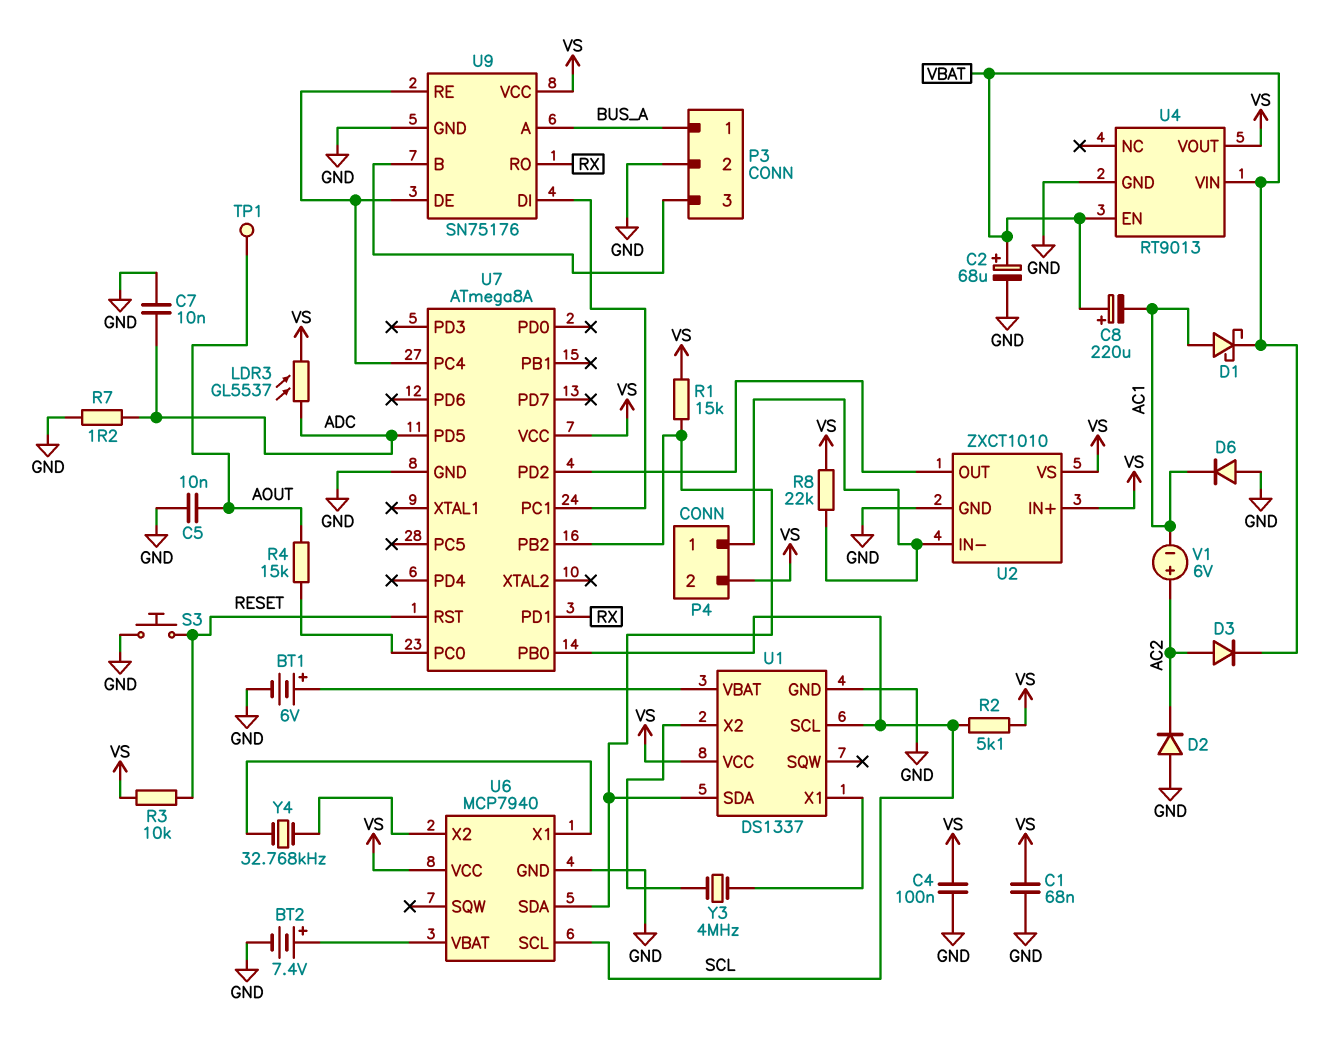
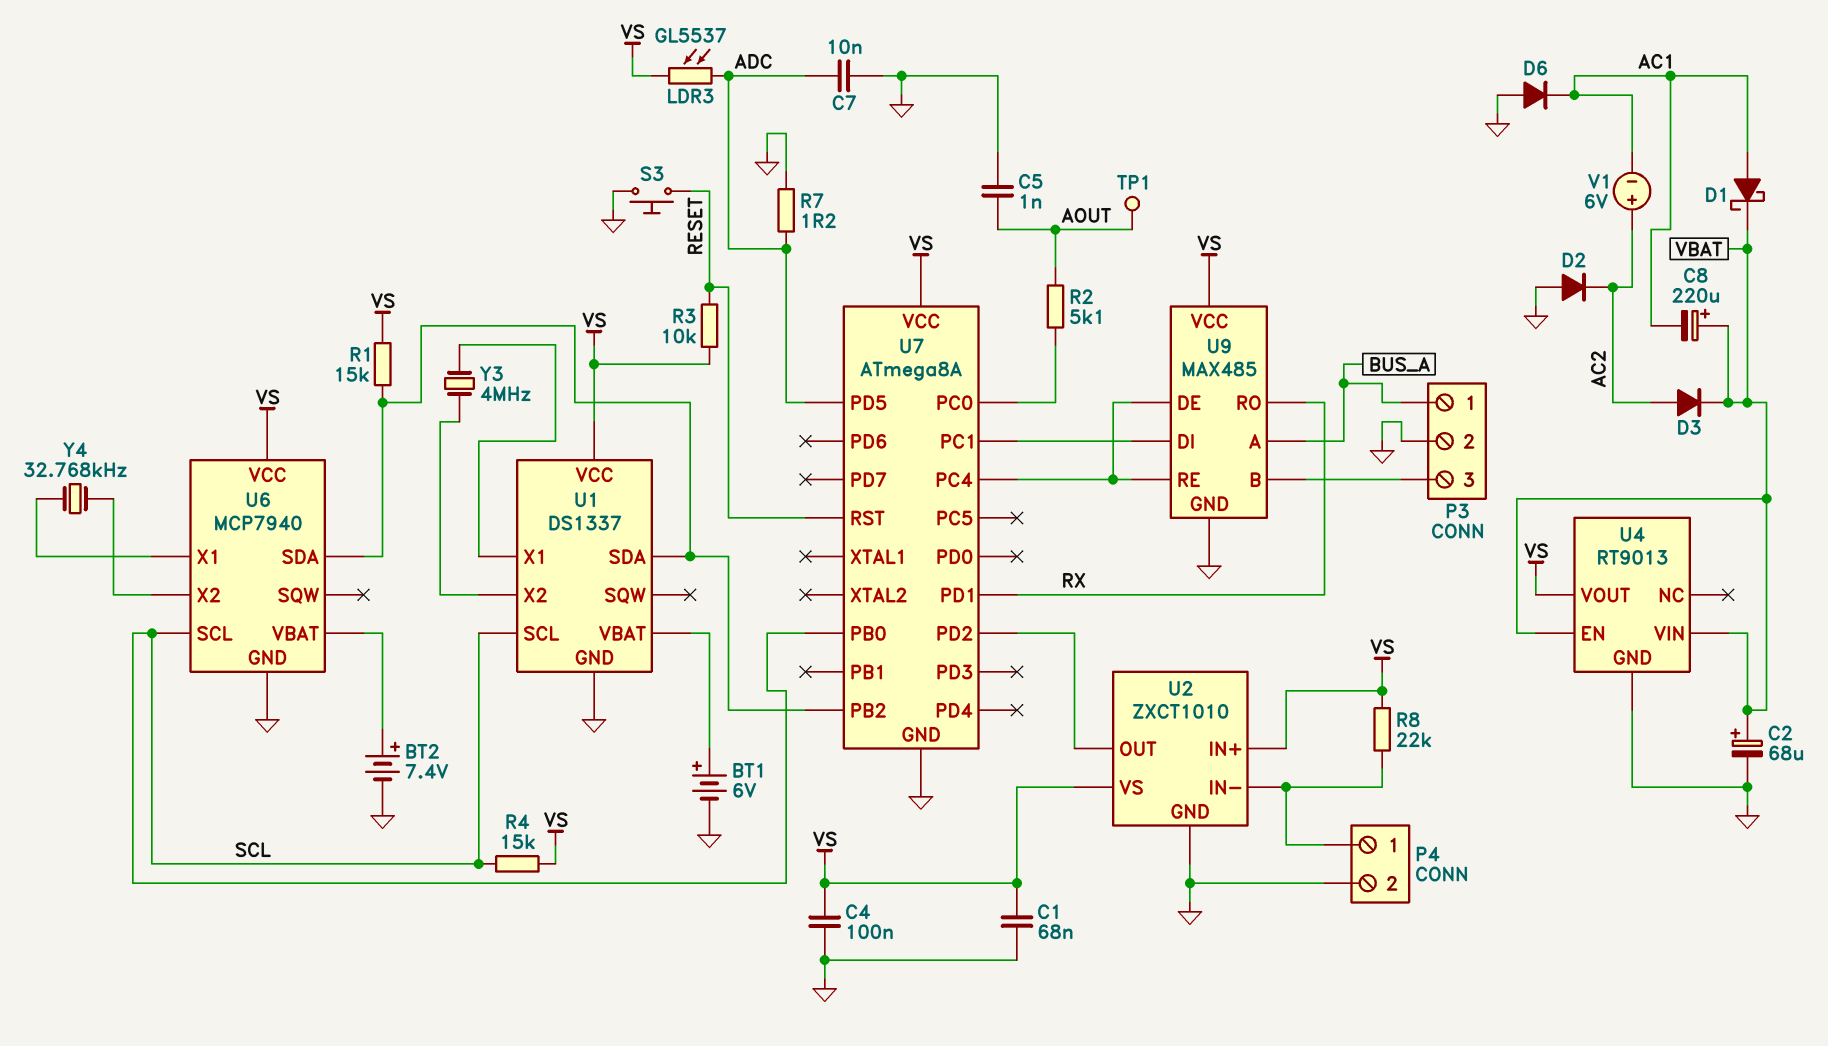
C5: 10nF (AOUT, GND) -> 1nF (AOUT, GND)
P4 pin 2: VS -> GND
R2: 5.1k (SCL, VS) -> 5.1k (AOUT, U7/PC0)
R4: 15k (AOUT, U7/PC0) -> 15k (SCL, VS)
U9: SN75176 -> MAX485

